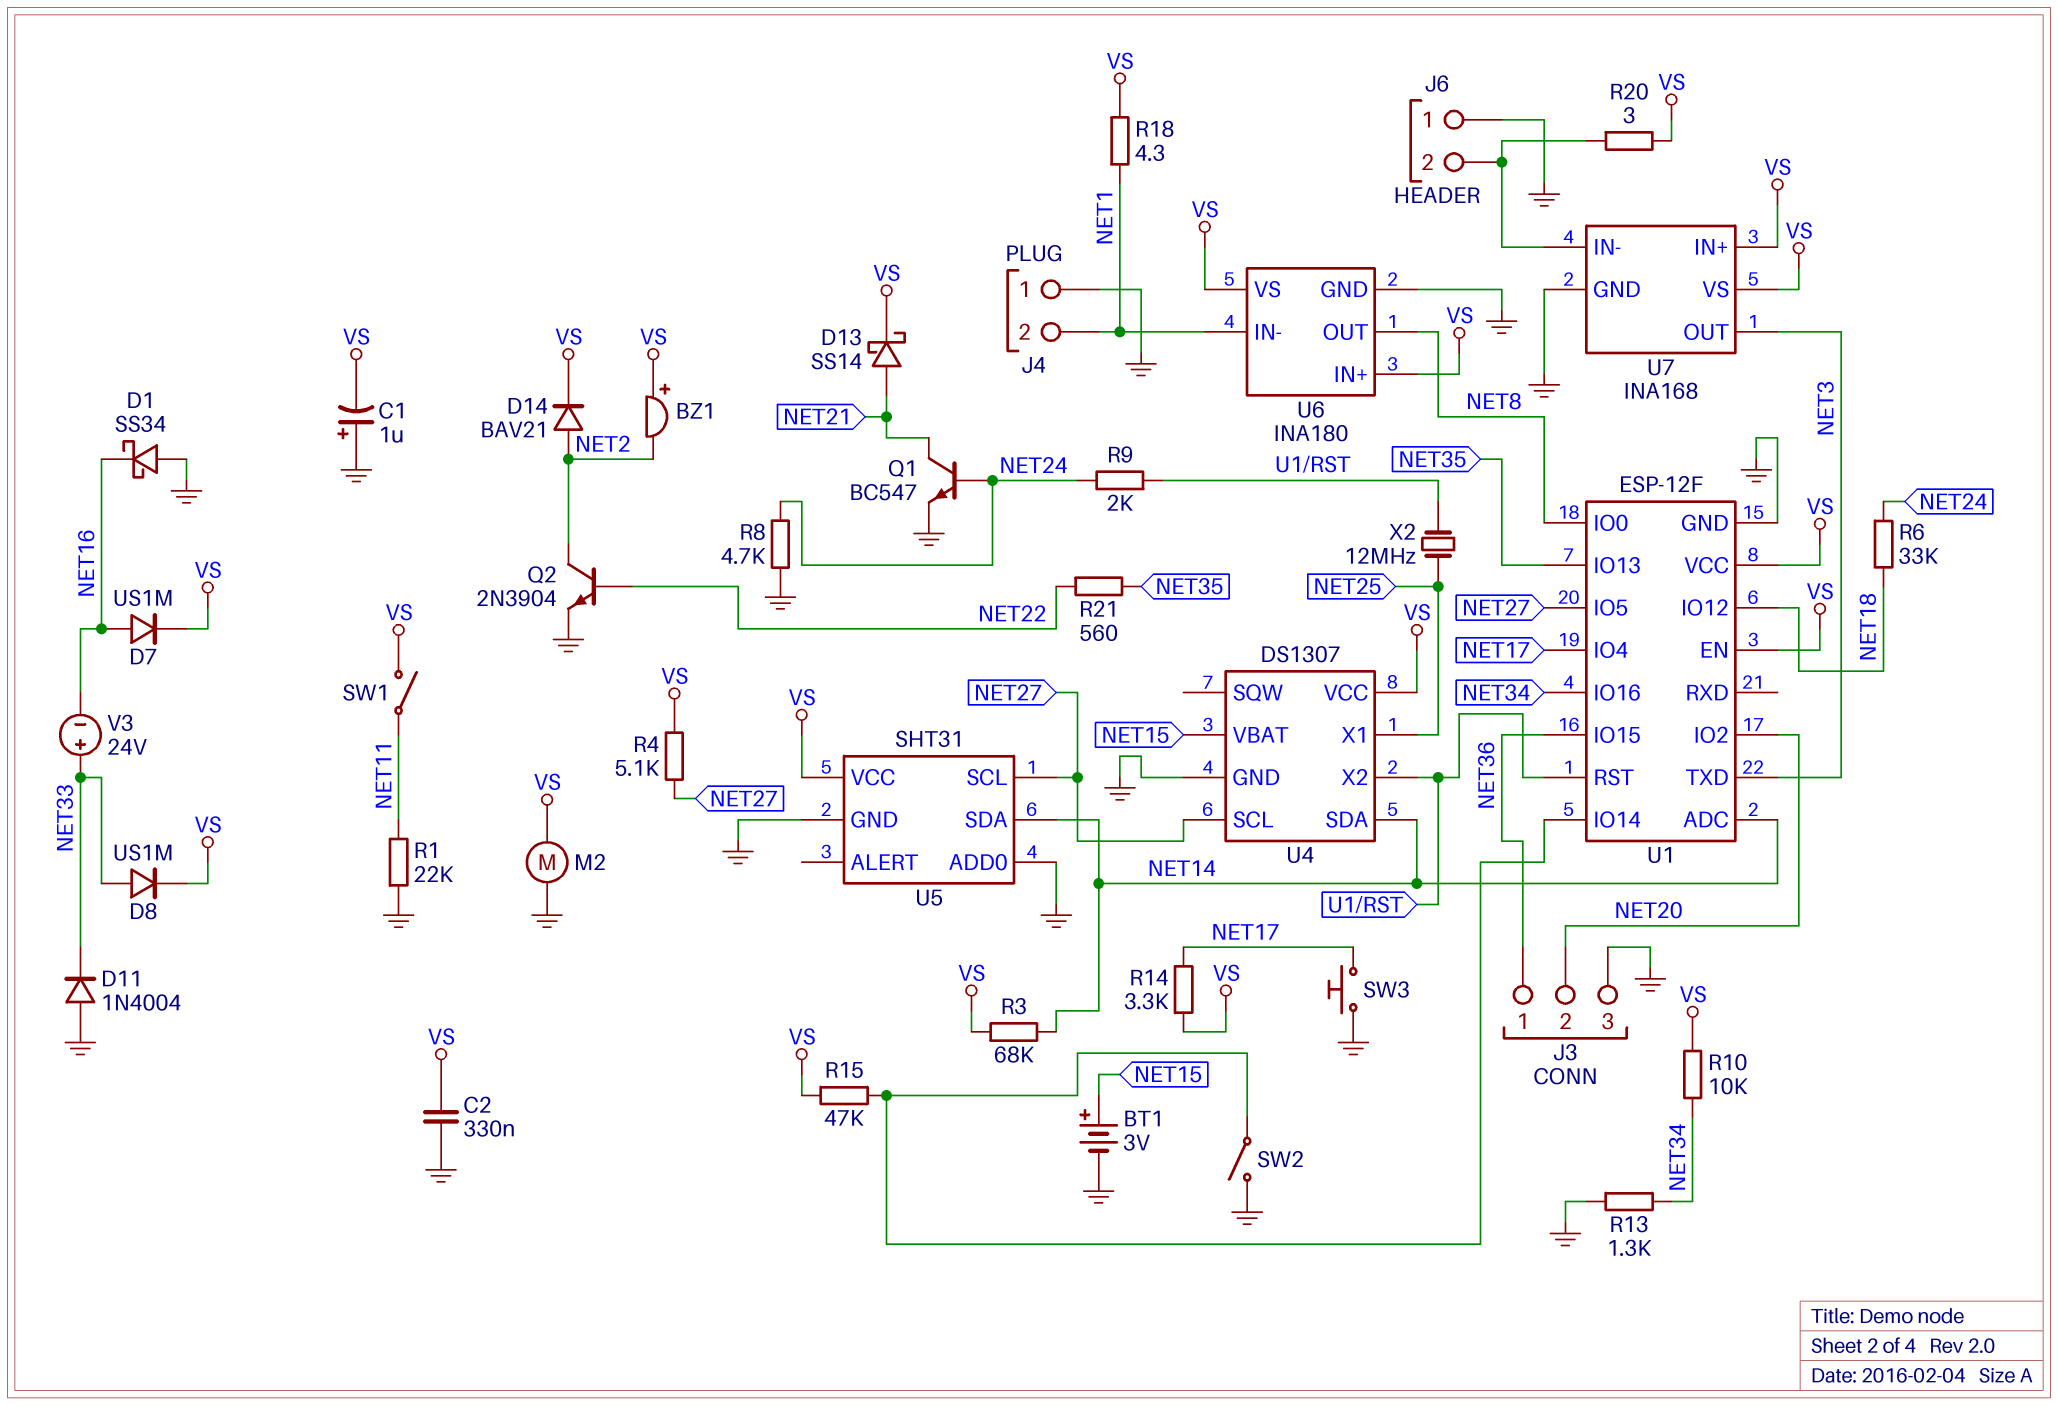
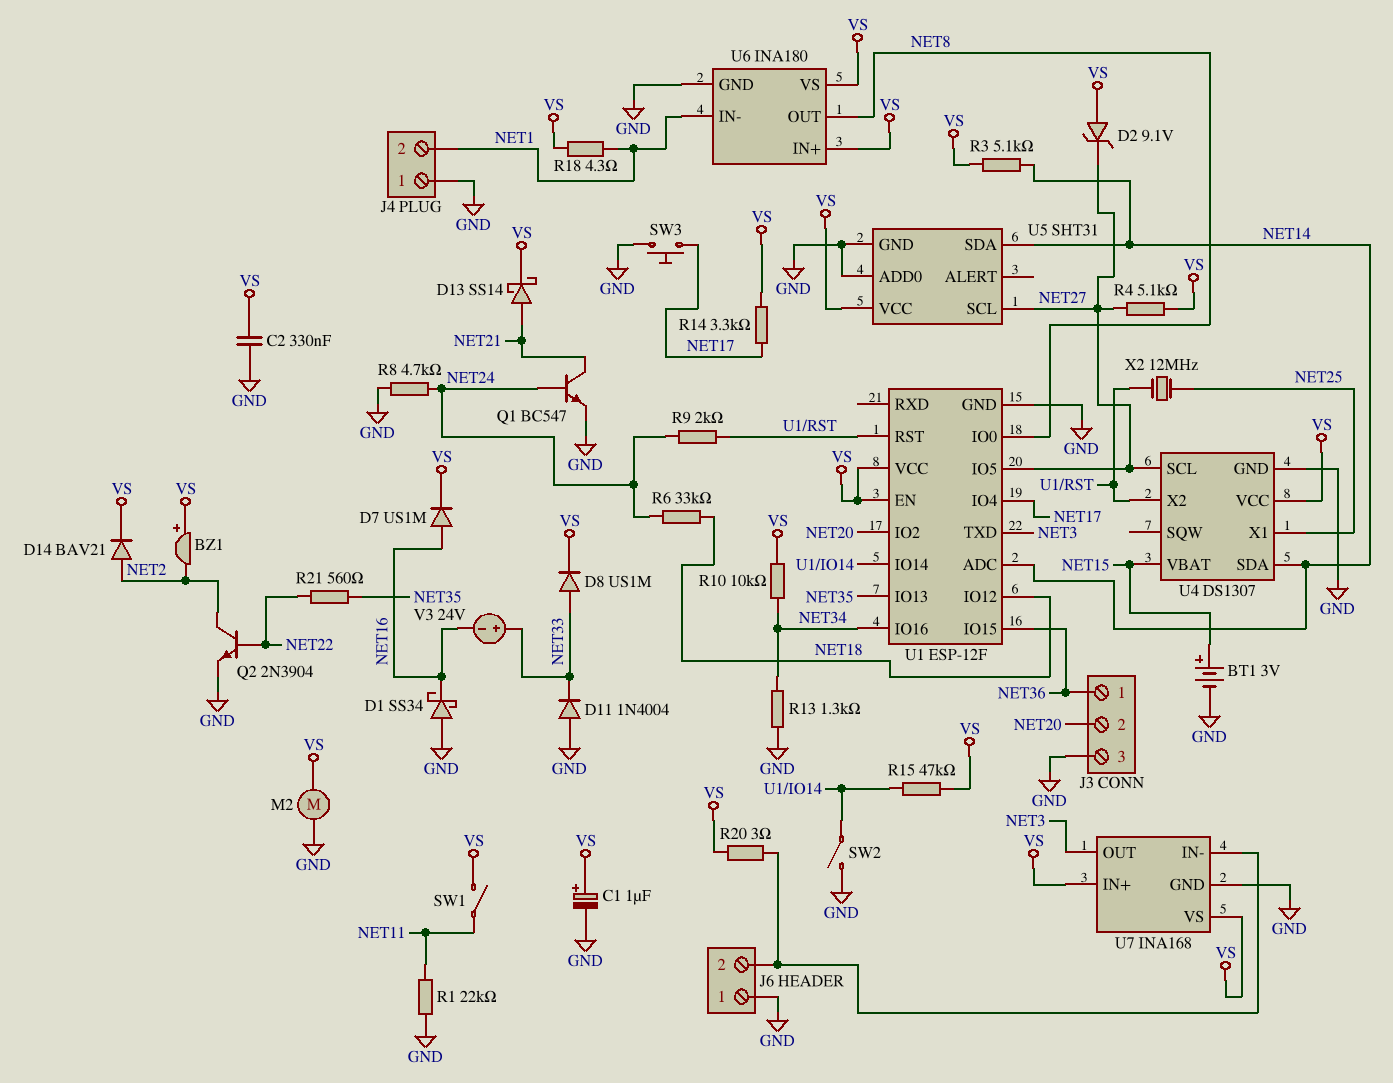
C1: 1uF (plus GND, minus VS) -> 1uF (plus VS, minus GND)
D2: none -> zener 9.1V (A VS, K NET27)
R3: 68k (NET14, VS) -> 5.1k (NET14, VS)

